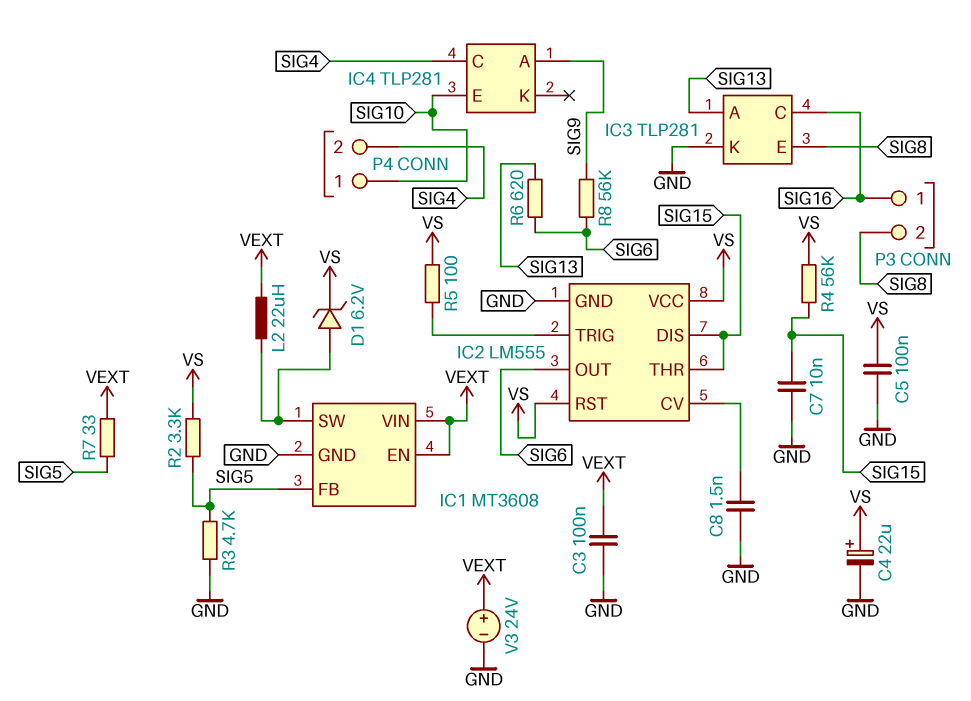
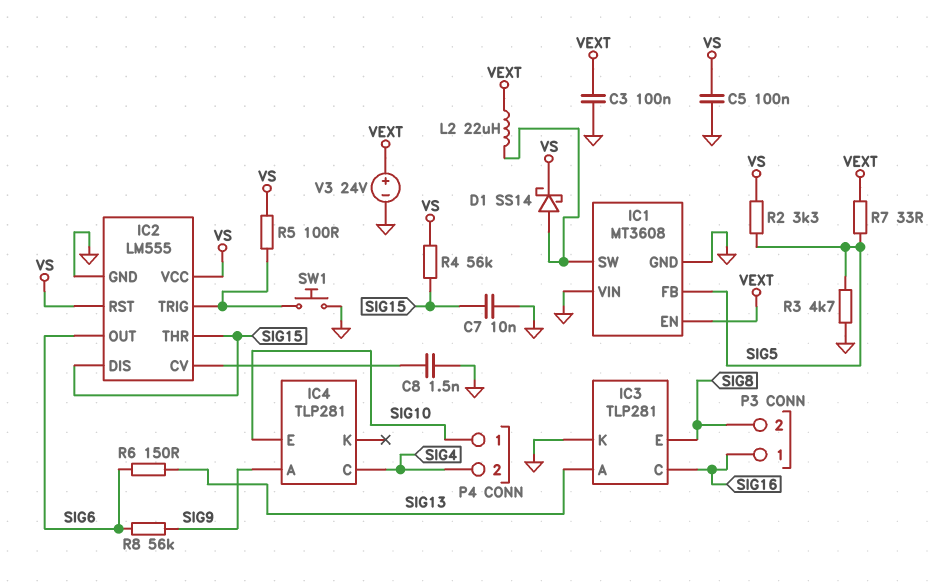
C4: 22uF (plus VS, minus GND) -> none
D1: zener 6.2V (A IC1/SW, K VS) -> schottky SS14 (A IC1/SW, K VS)
IC1 pin VIN: VEXT -> GND
R6: 620 (SIG6, SIG13) -> 150 (SIG6, SIG13)
SW1: none -> button (GND, IC2/TRIG)

